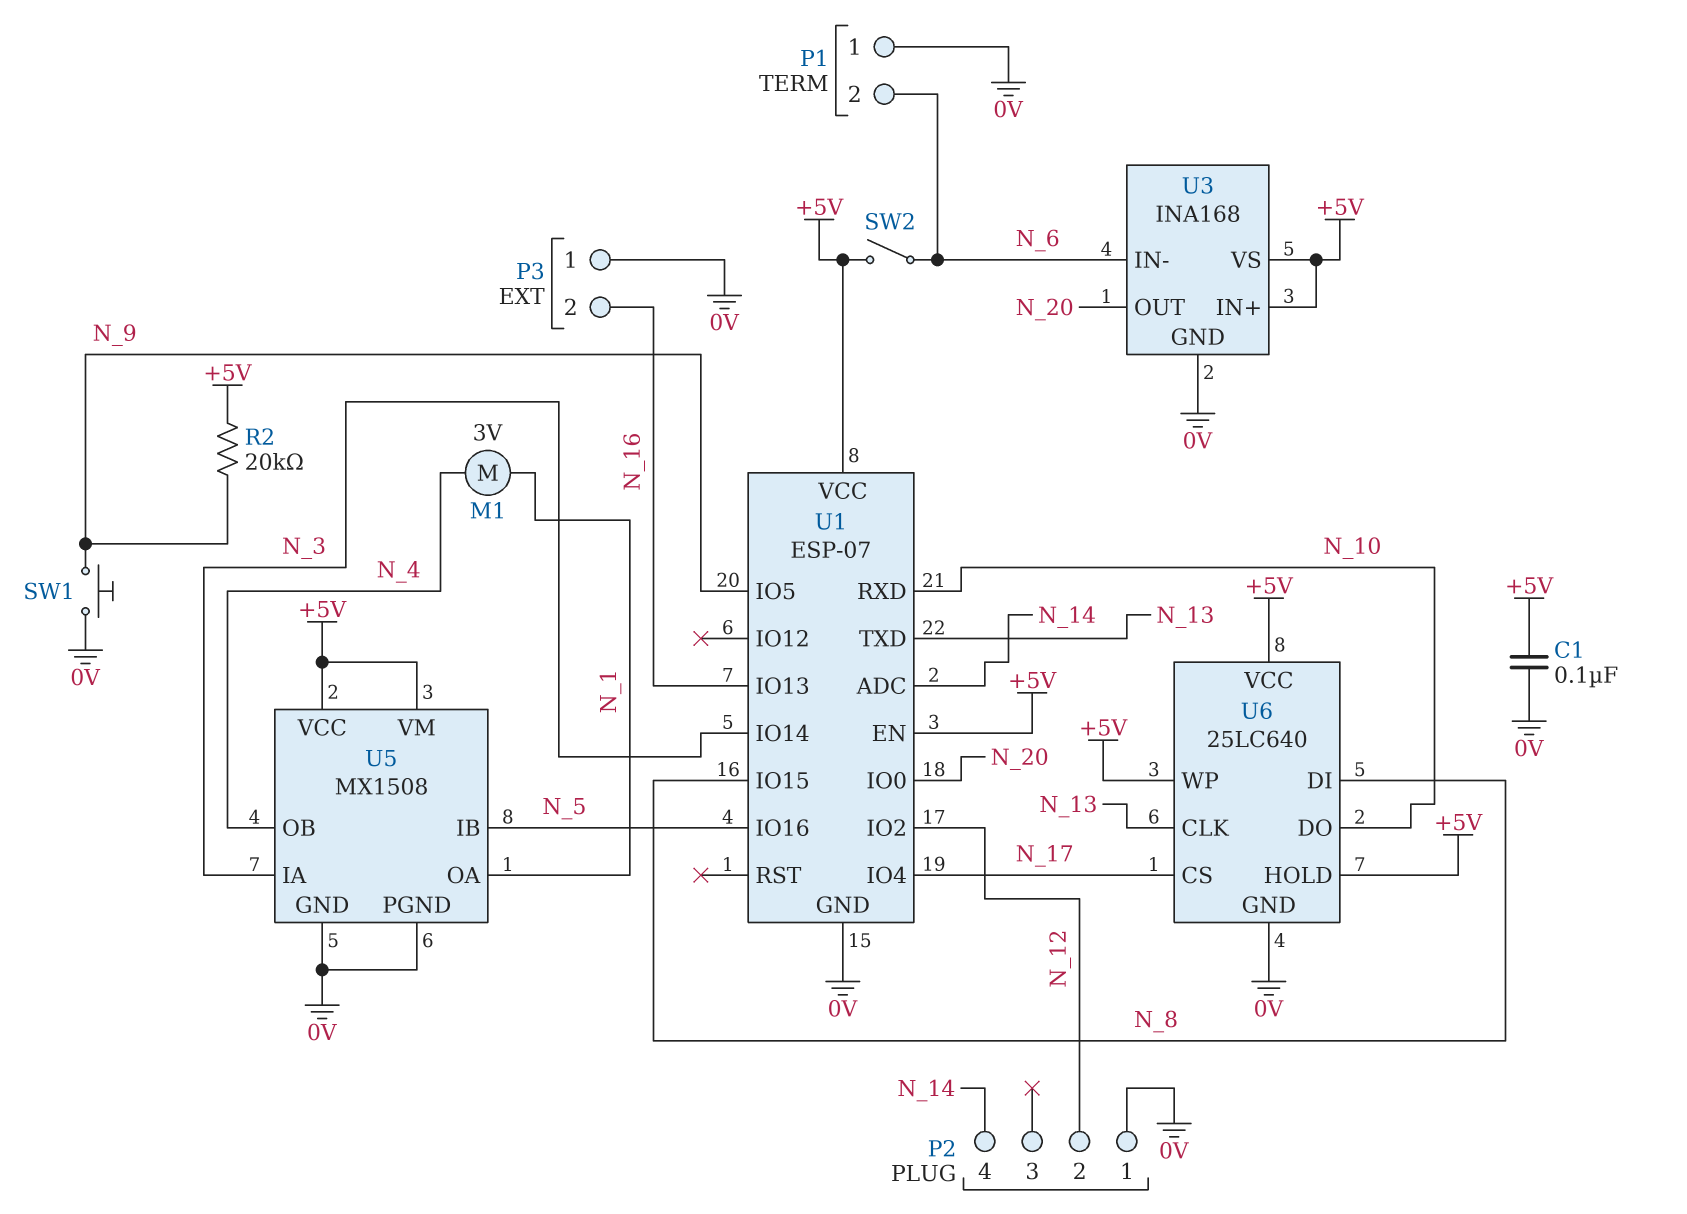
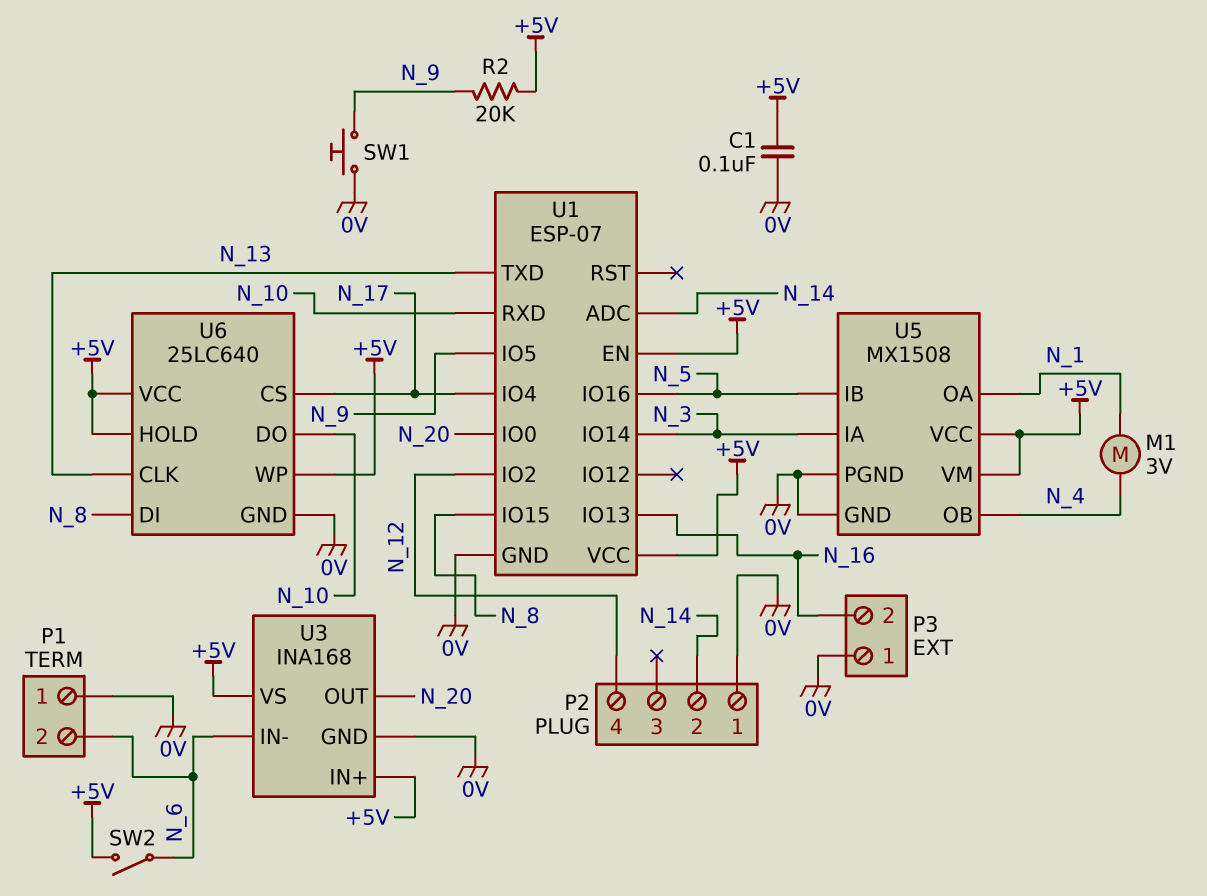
P2 pin 2: N_12 -> N_14
P2 pin 4: N_14 -> N_12

